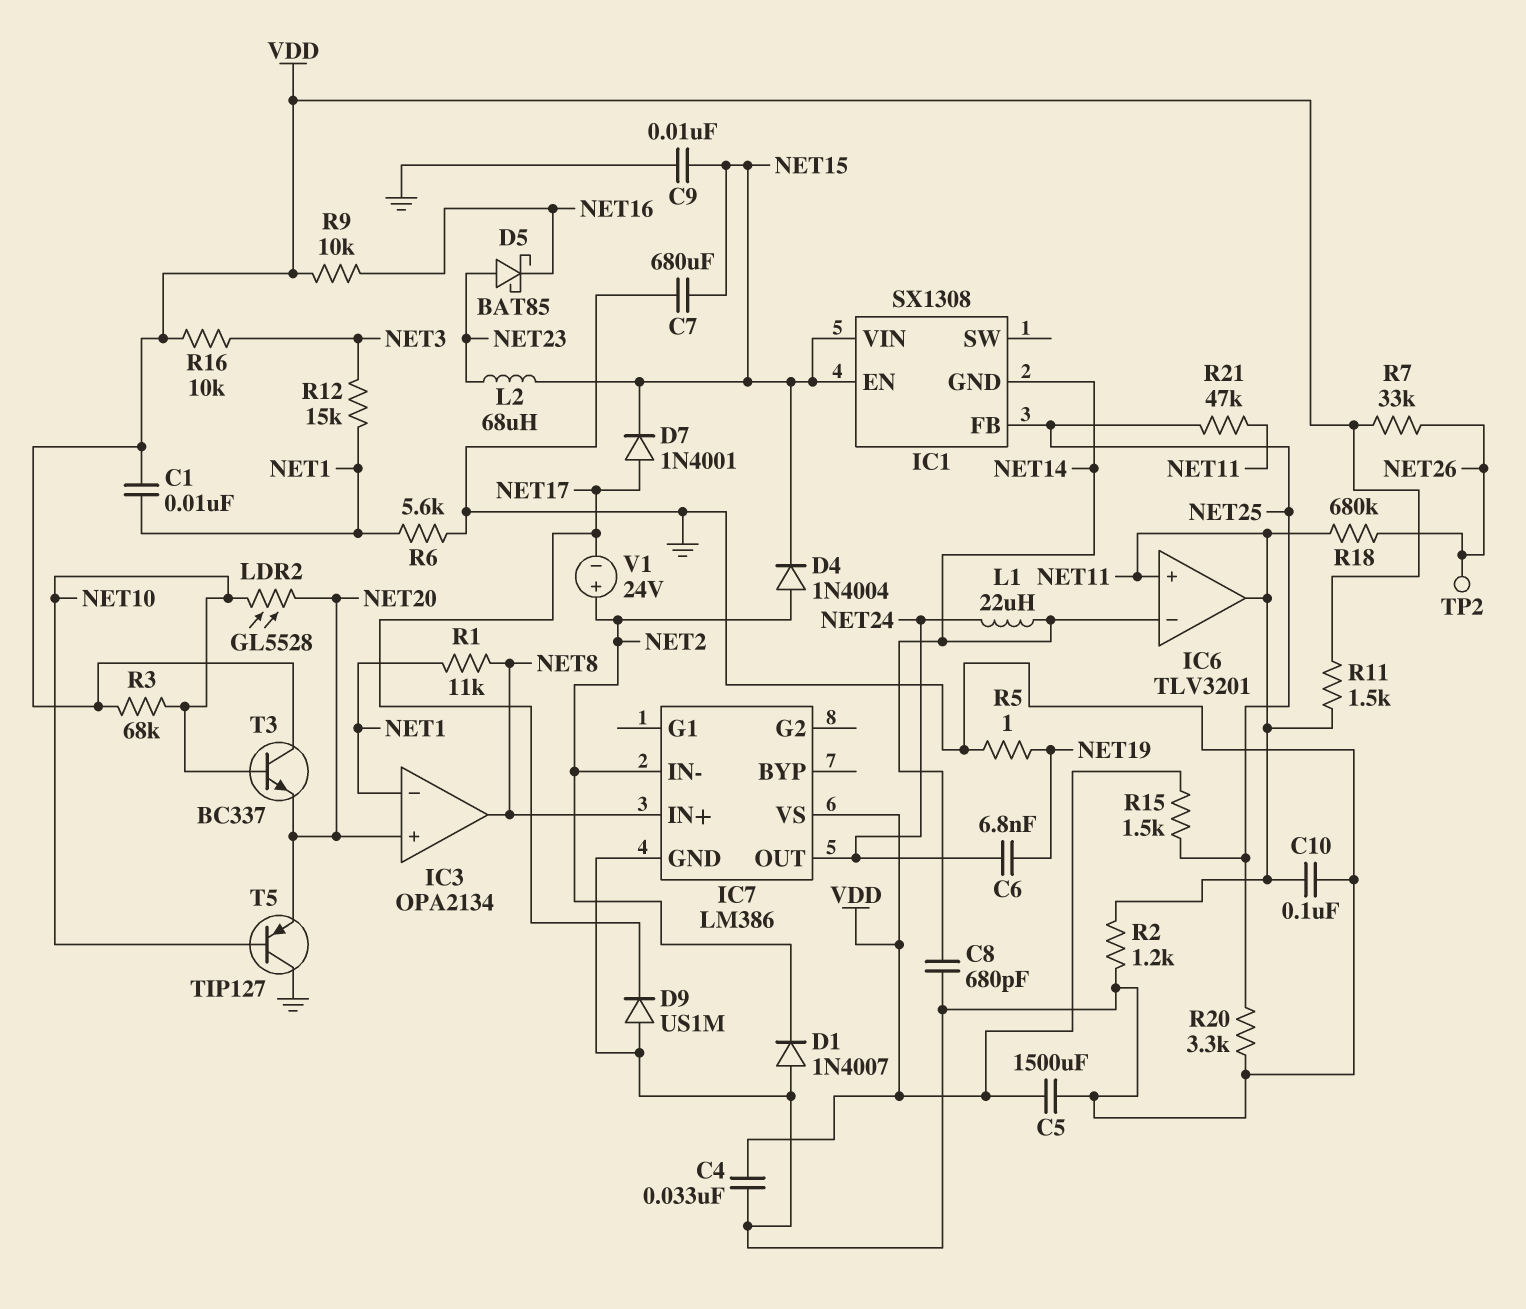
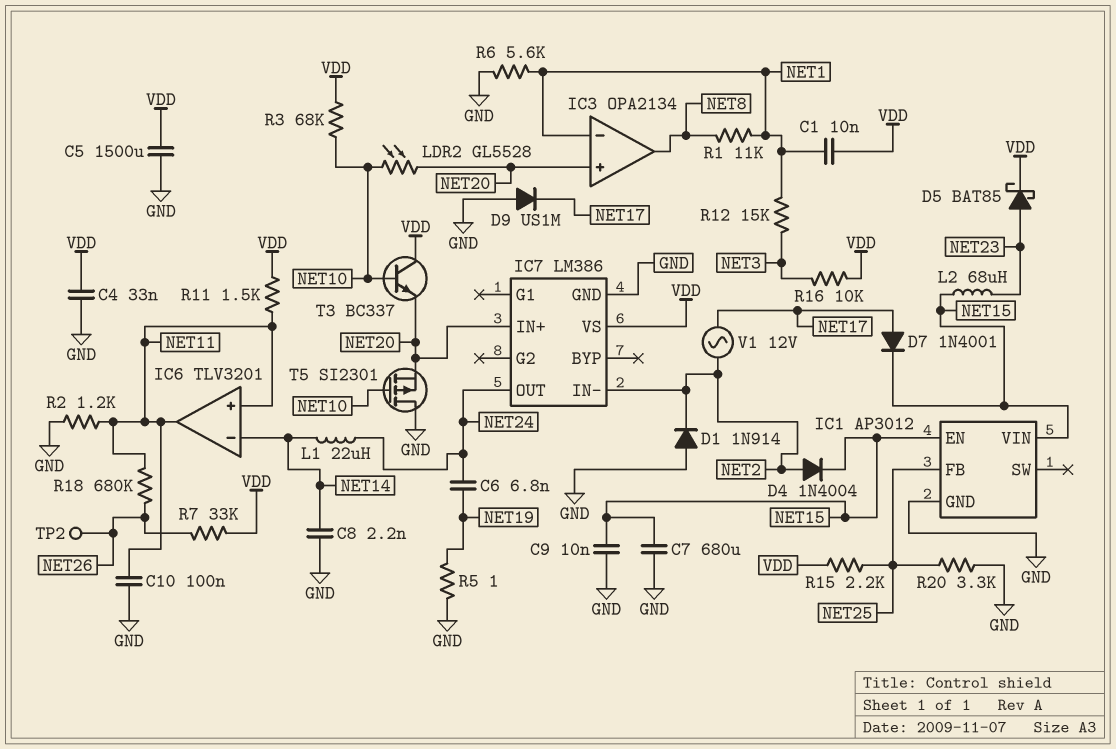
C8: 680pF (GND, NET14) -> 2.2nF (GND, NET14)
D1: diode 1N4007 (A GND, K NET2) -> diode 1N914 (A GND, K NET2)
D5: schottky BAT85 (A NET23, K NET16) -> schottky BAT85 (A NET23, K VDD)
IC1: SX1308 -> AP3012
IC1 pin GND: NET14 -> GND
IC7 pin IN+: NET8 -> NET20
R9: 10k (NET16, VDD) -> none
R15: 1.5k (NET25, VDD) -> 2.2k (NET25, VDD)
R21: 47k (NET11, NET25) -> none
T5: PNP TIP127 (B NET10, C GND, E NET20) -> PMOS SI2301 (G NET10, D GND, S NET20)
V1: 24V (plus NET2, minus NET17) -> AC 12V (NET2, NET17)

